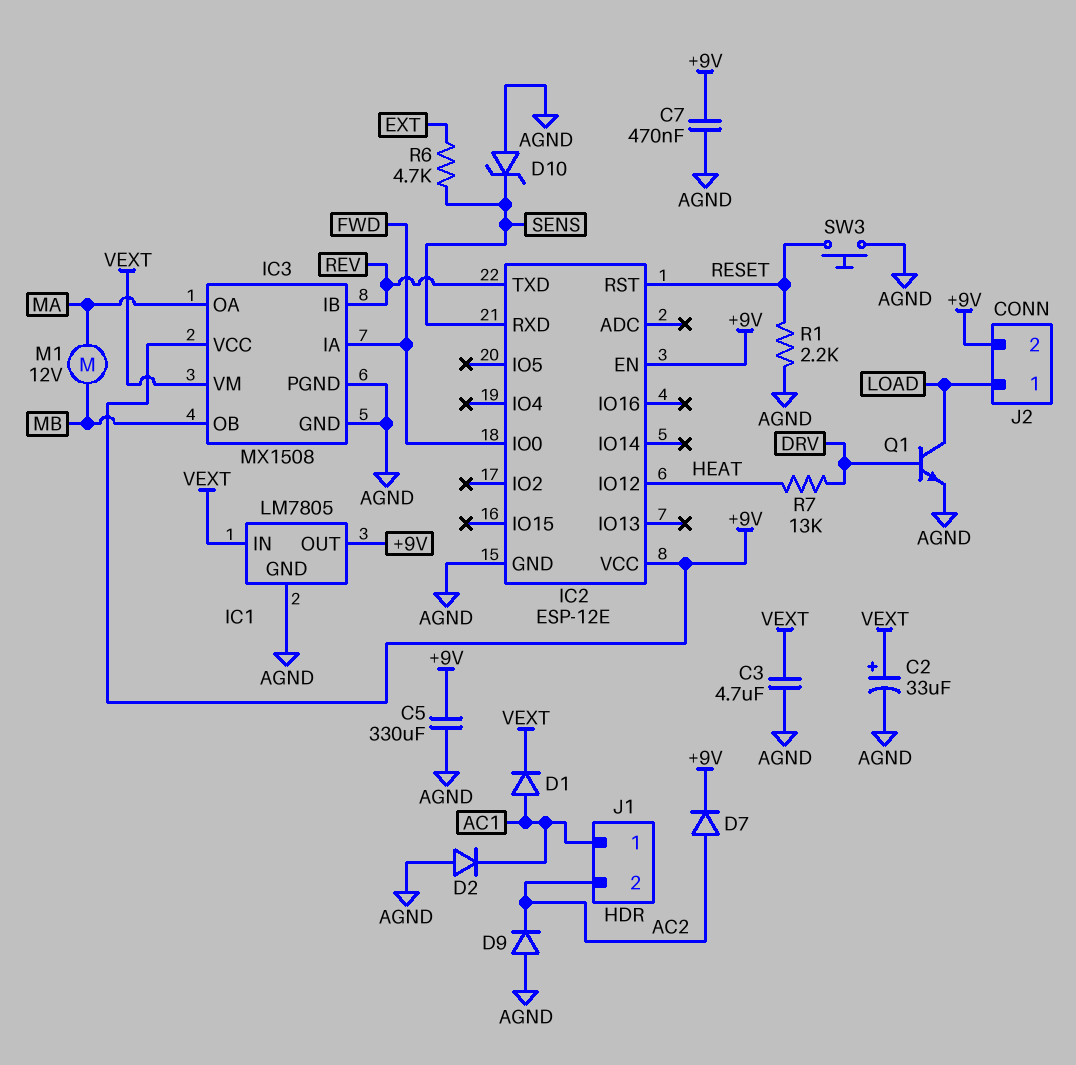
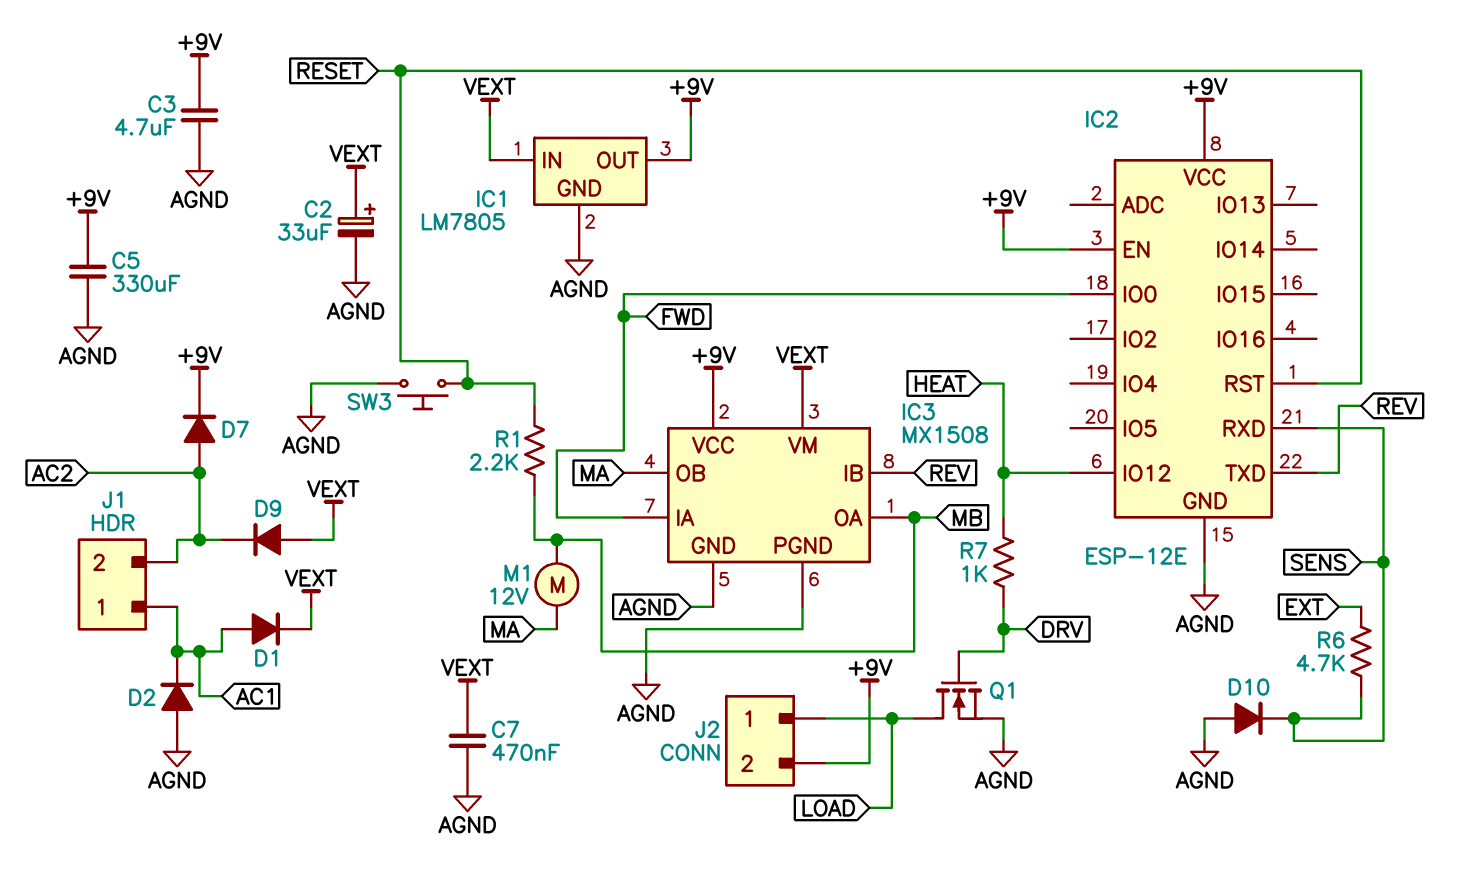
C3: 4.7uF (AGND, VEXT) -> 4.7uF (+9V, AGND)
C7: 470nF (+9V, AGND) -> 470nF (AGND, VEXT)
D9: diode (A AGND, K AC2) -> diode (A VEXT, K AC2)
D10: zener (A AGND, K SENS) -> diode (A AGND, K SENS)
IC3 pin OA: MA -> MB
IC3 pin OB: MB -> MA
Q1: NPN (B DRV, C LOAD, E AGND) -> NMOS (G DRV, D LOAD, S AGND)
R1: 2.2k (AGND, RESET) -> 2.2k (MB, RESET)
R7: 13k (DRV, HEAT) -> 1k (DRV, HEAT)

